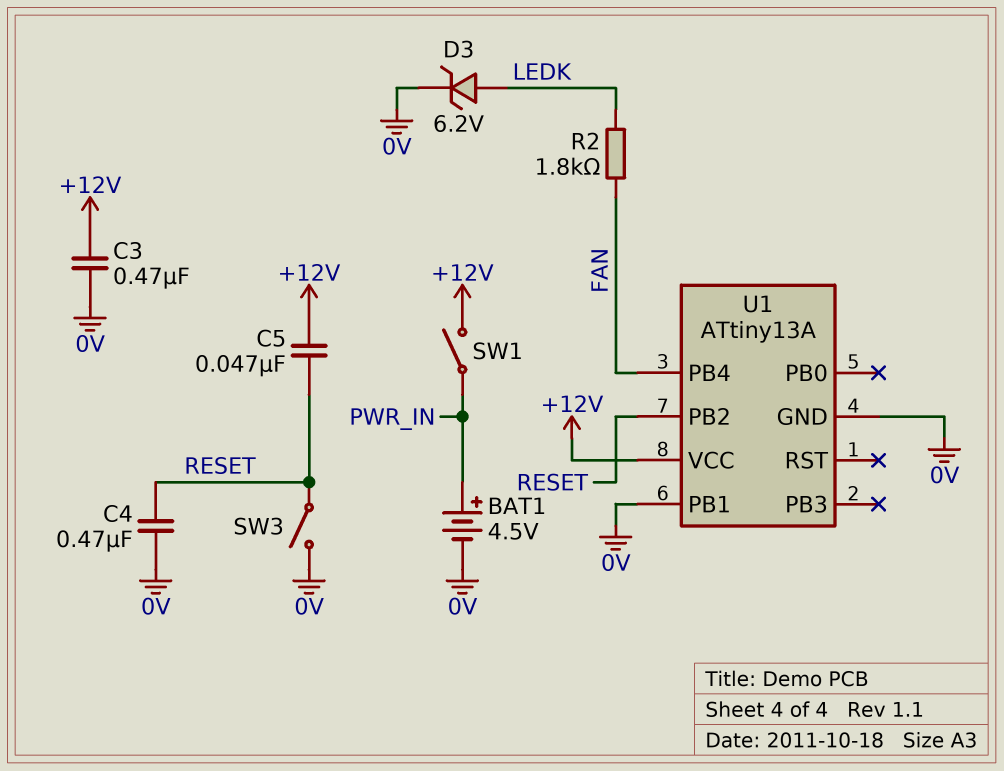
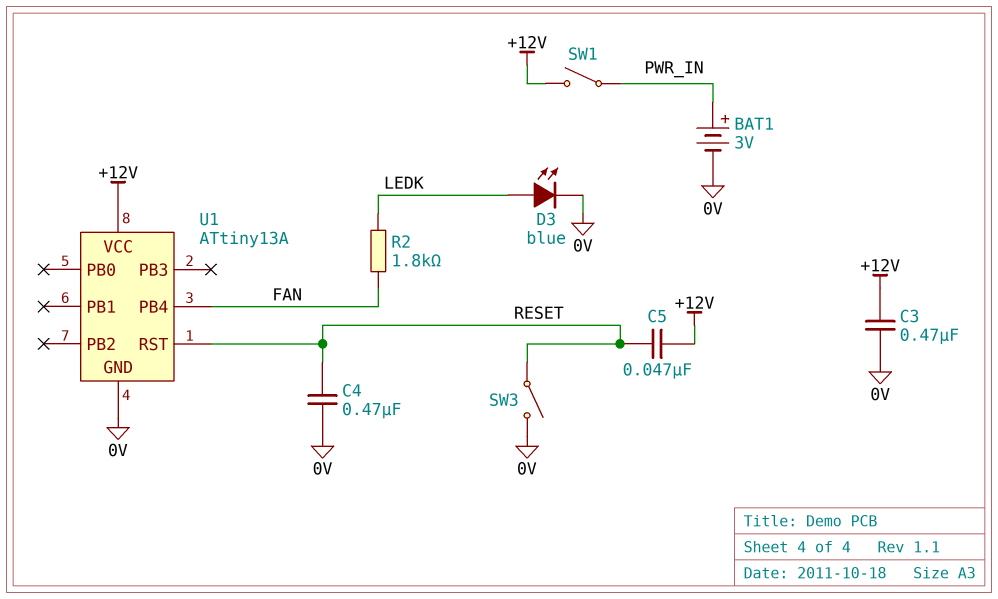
BAT1: 4.5V (plus PWR_IN, minus 0V) -> 3V (plus PWR_IN, minus 0V)
D3: zener 6.2V (A LEDK, K 0V) -> LED blue (A LEDK, K 0V)
U1 pin PB1: 0V -> none
U1 pin PB2: RESET -> none
U1 pin RST: none -> RESET

